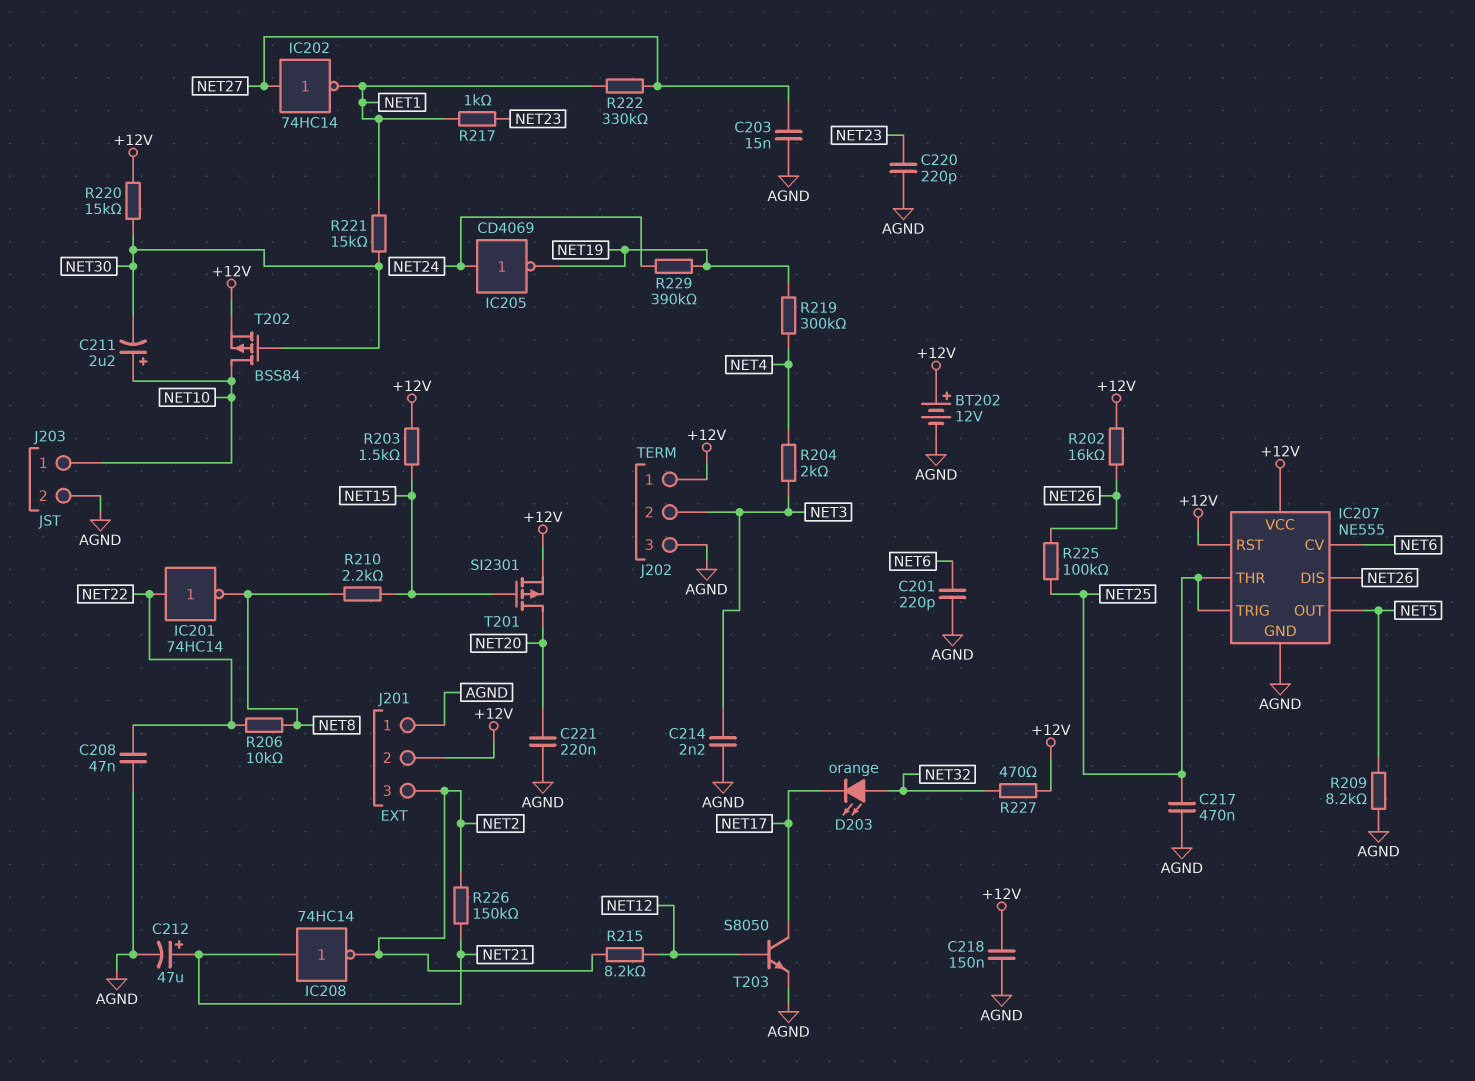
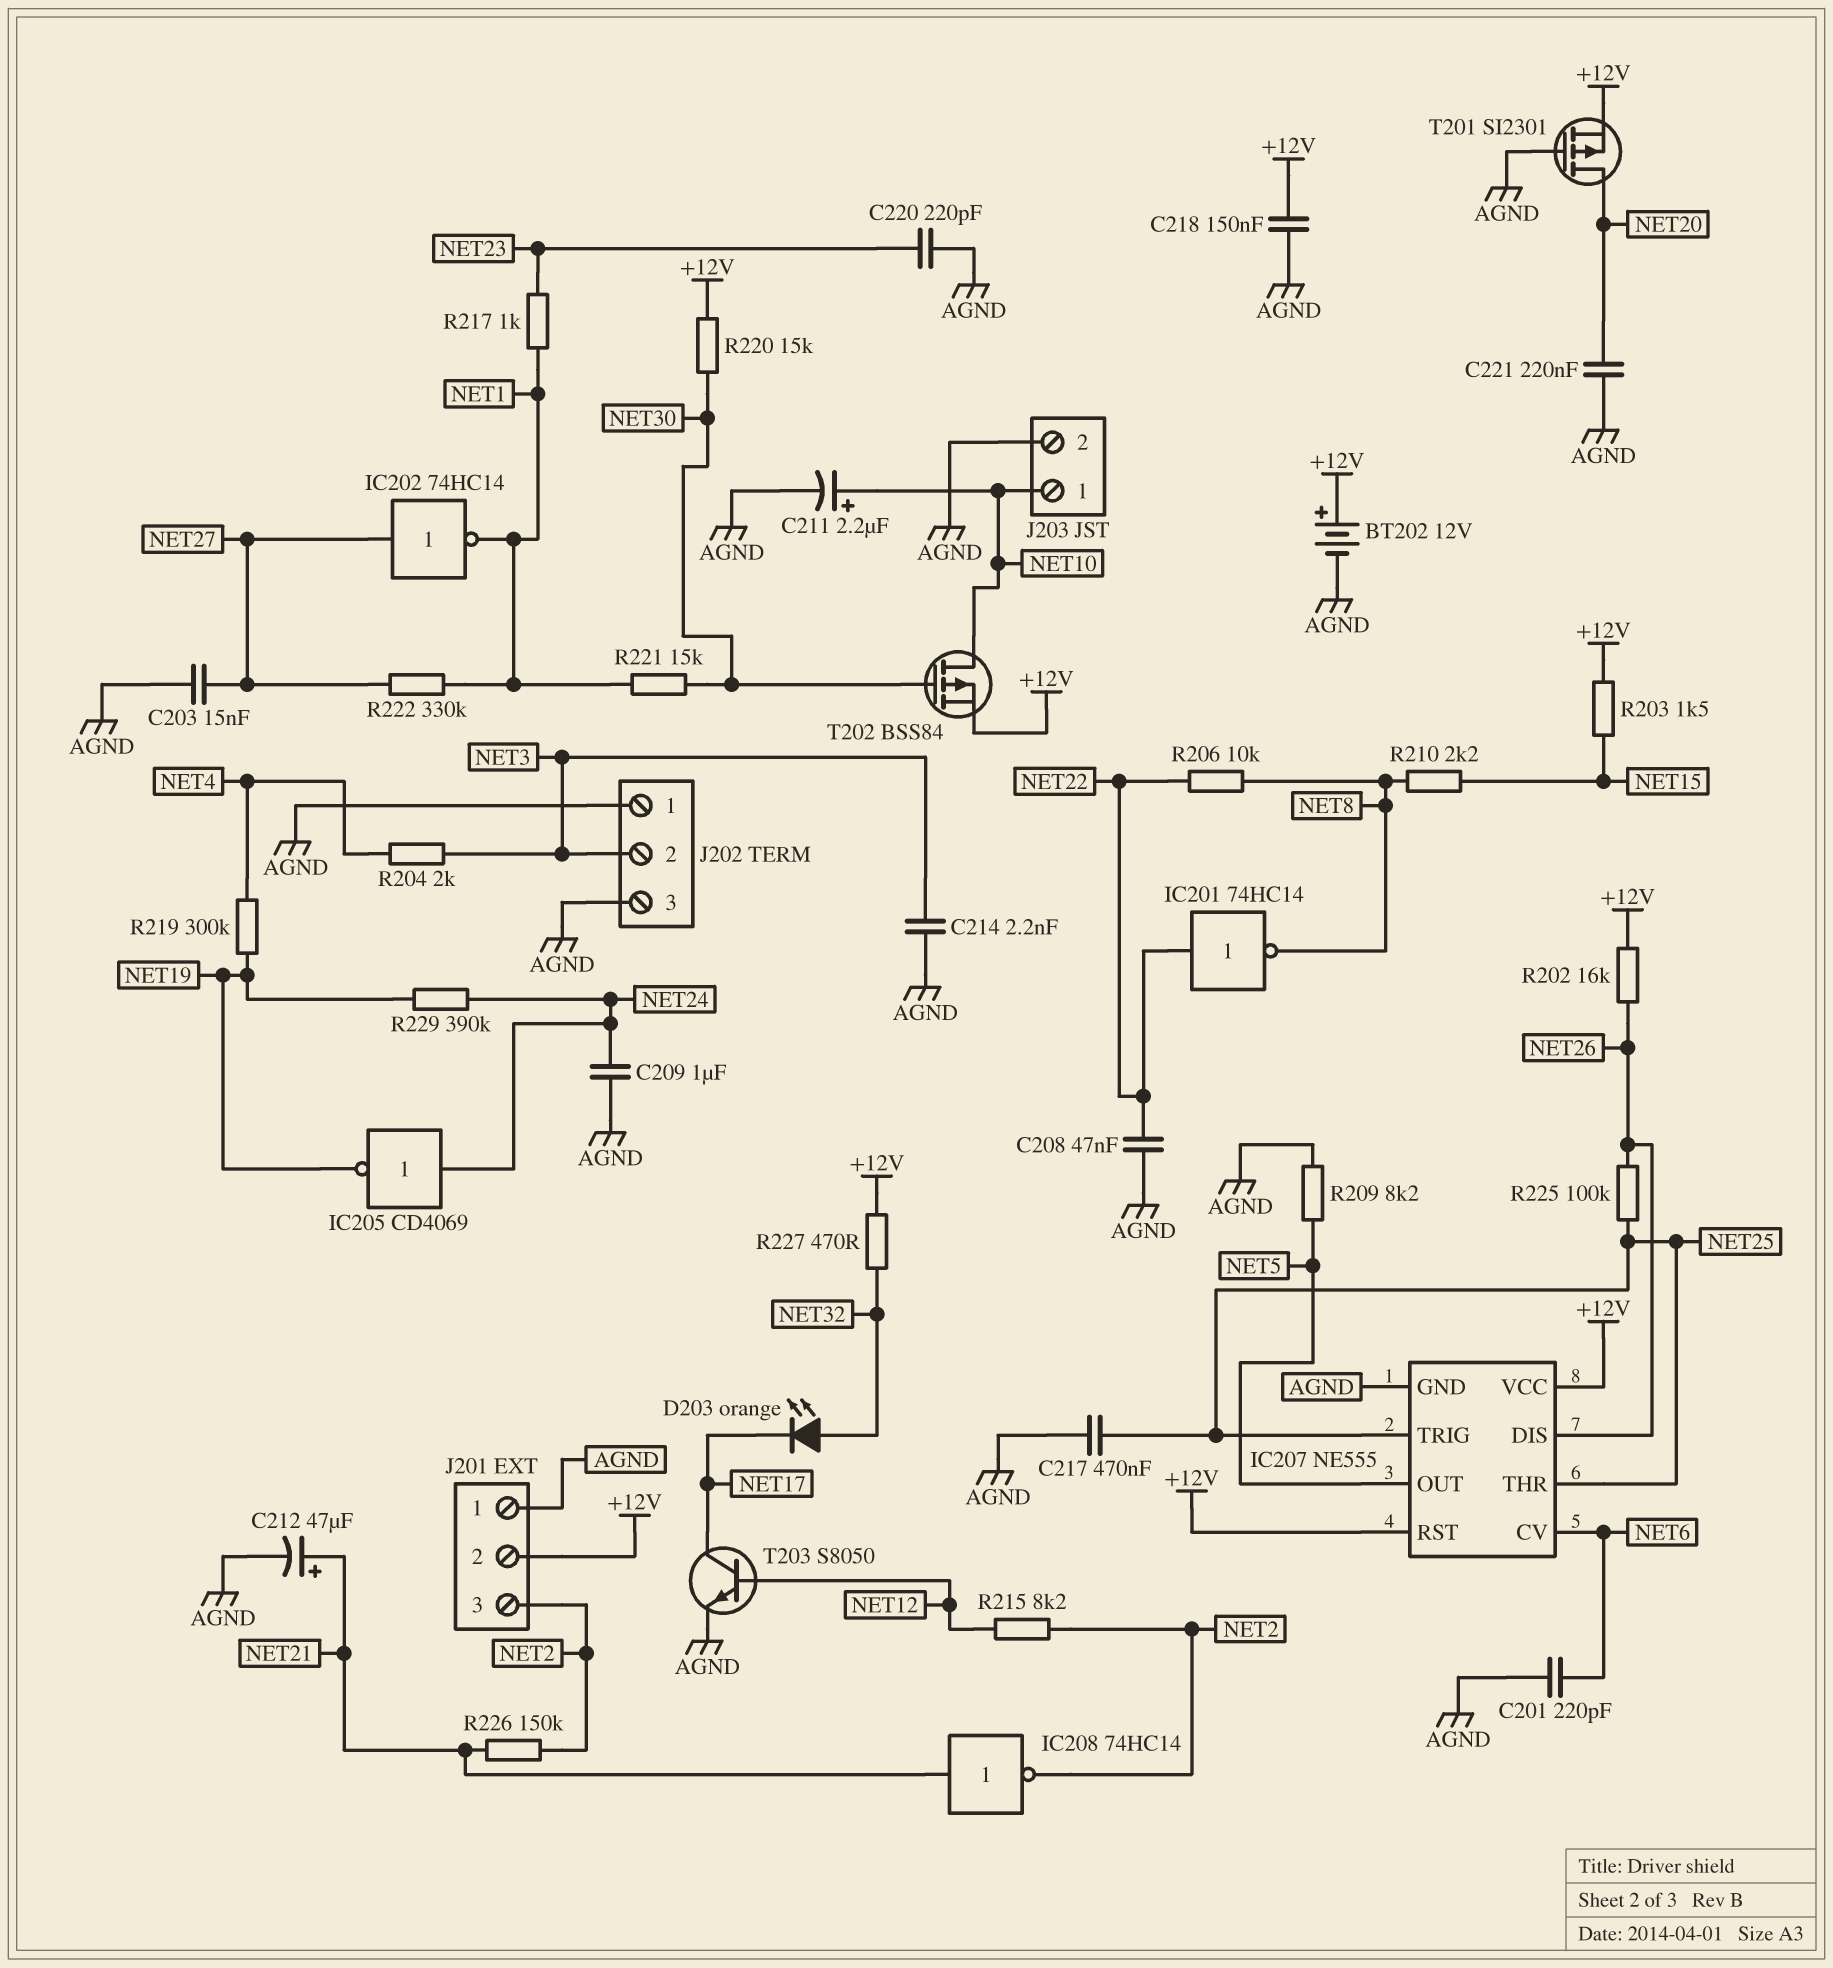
C209: none -> 1uF (AGND, NET24)
C211: 2.2uF (plus NET10, minus NET30) -> 2.2uF (plus NET10, minus AGND)
J202 pin 1: +12V -> AGND
T201: PMOS SI2301 (G NET15, D NET20, S +12V) -> PMOS SI2301 (G AGND, D NET20, S +12V)

